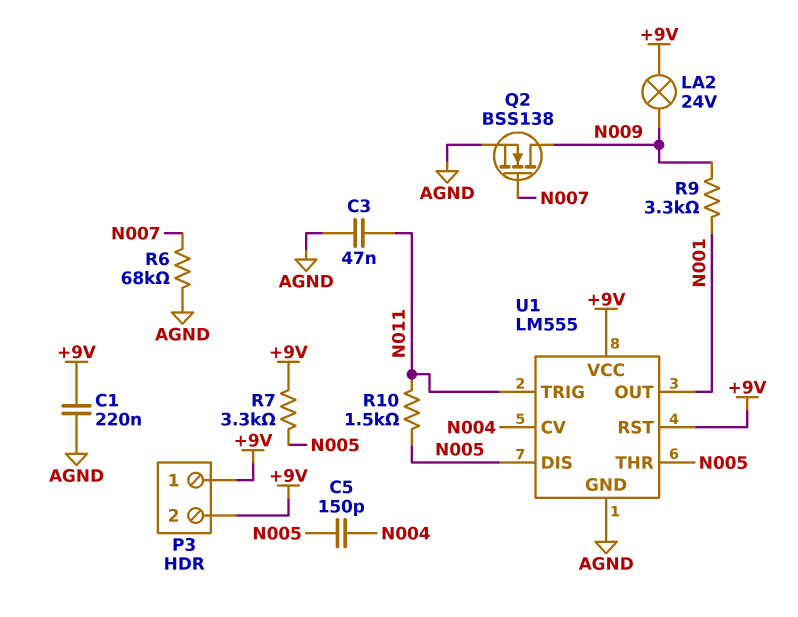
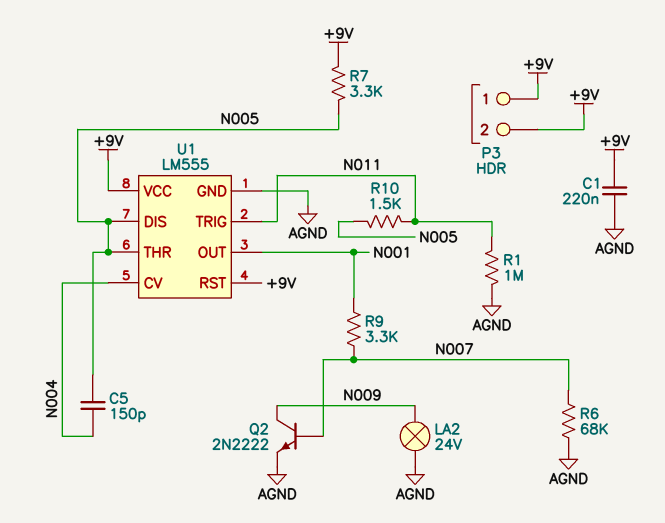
C3: 47nF (AGND, N011) -> none
LA2: lamp 24V (+9V, N009) -> lamp 24V (AGND, N009)
Q2: NMOS BSS138 (G N007, D N009, S AGND) -> NPN 2N2222 (B N007, C N009, E AGND)
R1: none -> 1M (AGND, N011)
R9: 3.3k (N001, N009) -> 3.3k (N001, N007)

